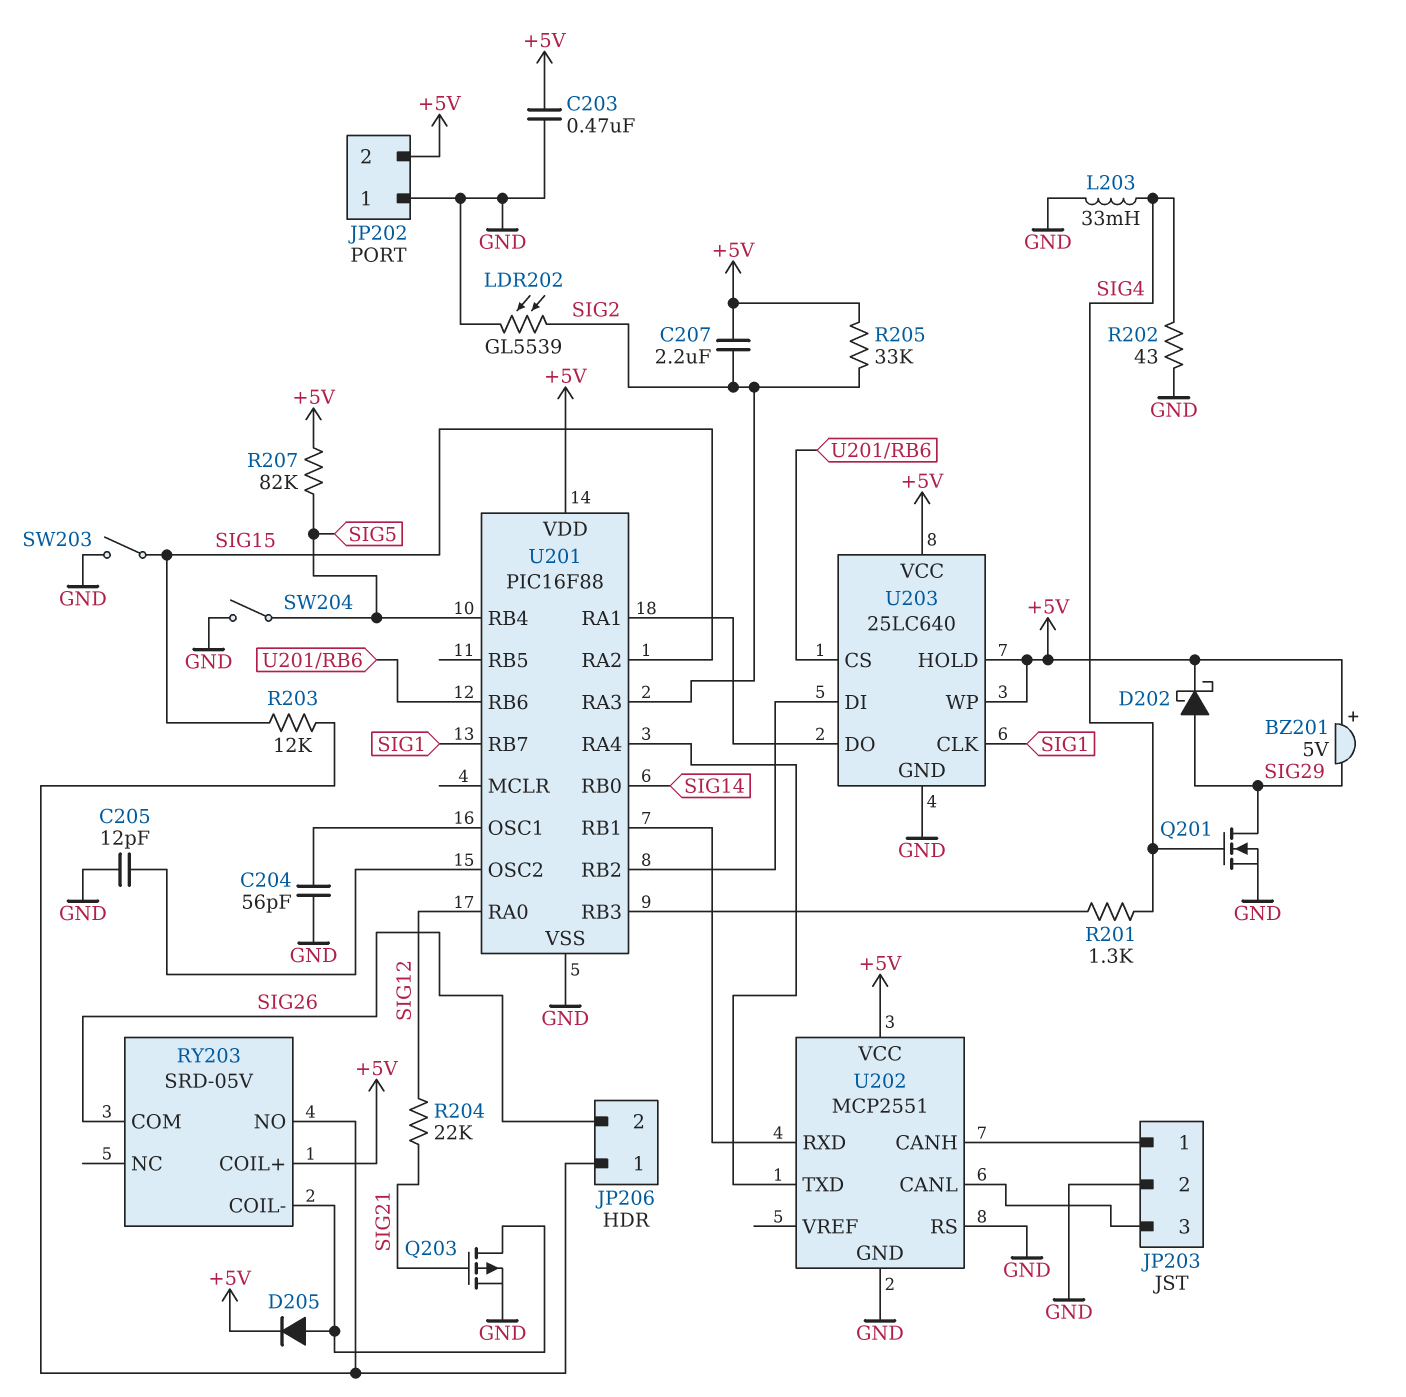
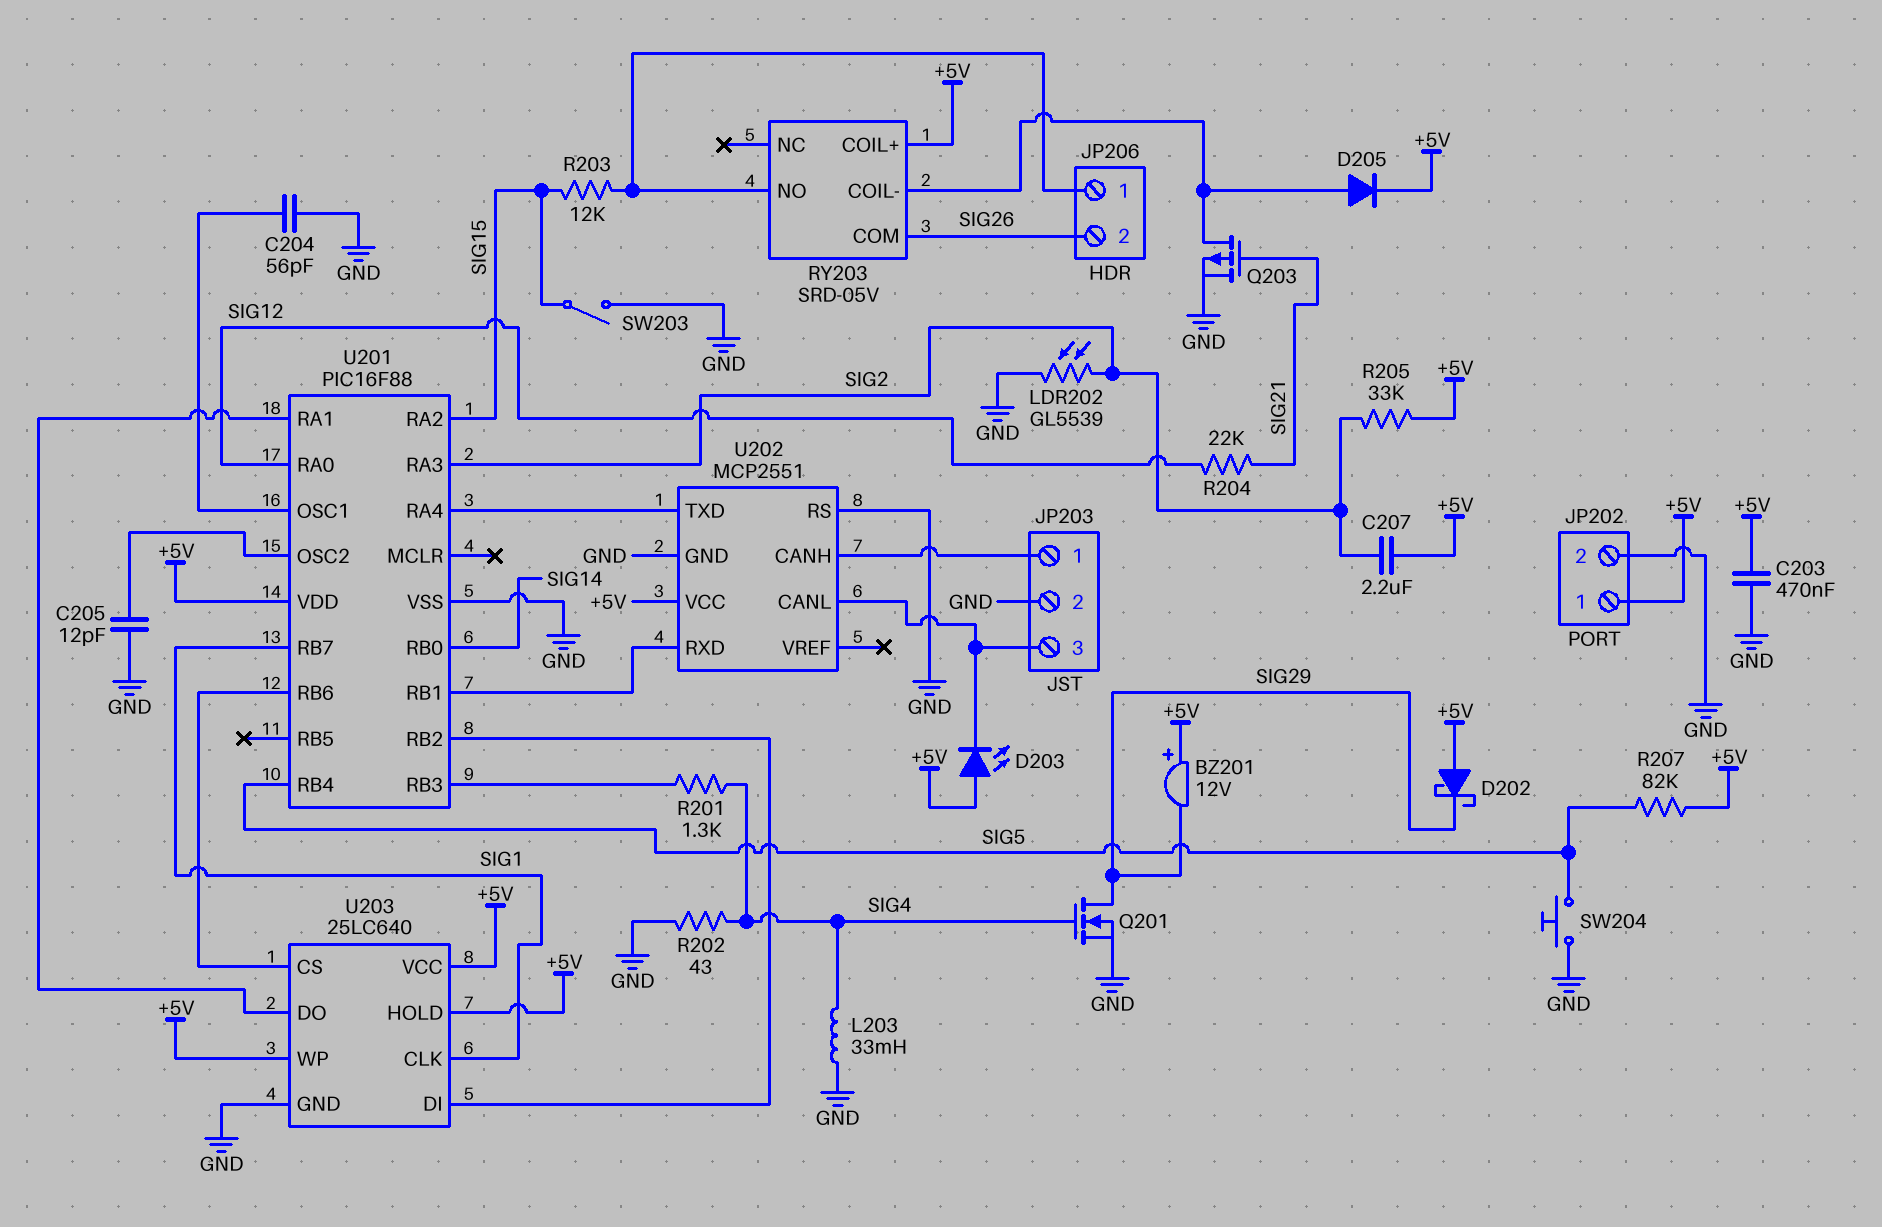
BZ201: buzzer 5V (plus +5V, minus SIG29) -> buzzer 12V (plus +5V, minus SIG29)
D202: schottky (A SIG29, K +5V) -> schottky (A +5V, K SIG29)
D203: none -> LED (A +5V, K JP203/3)
JP202 pin 1: GND -> +5V
JP202 pin 2: +5V -> GND
SW204: switch (GND, SIG5) -> button (GND, SIG5)

